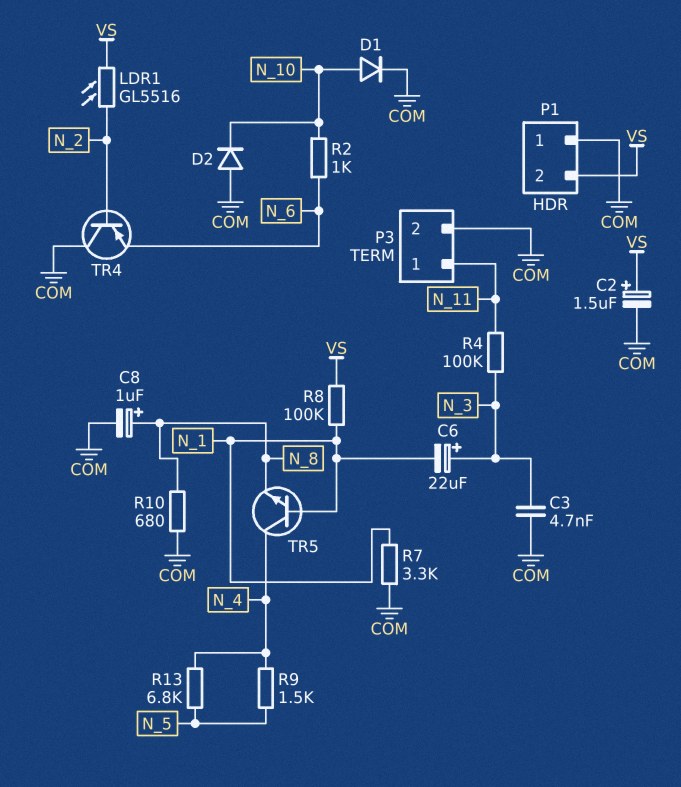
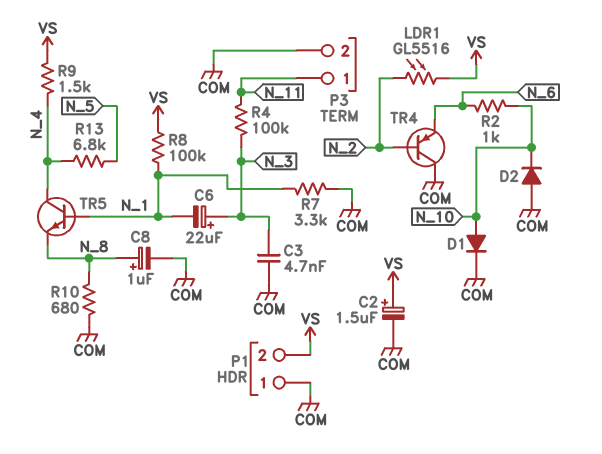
R9: 1.5k (N_4, N_5) -> 1.5k (N_4, VS)

